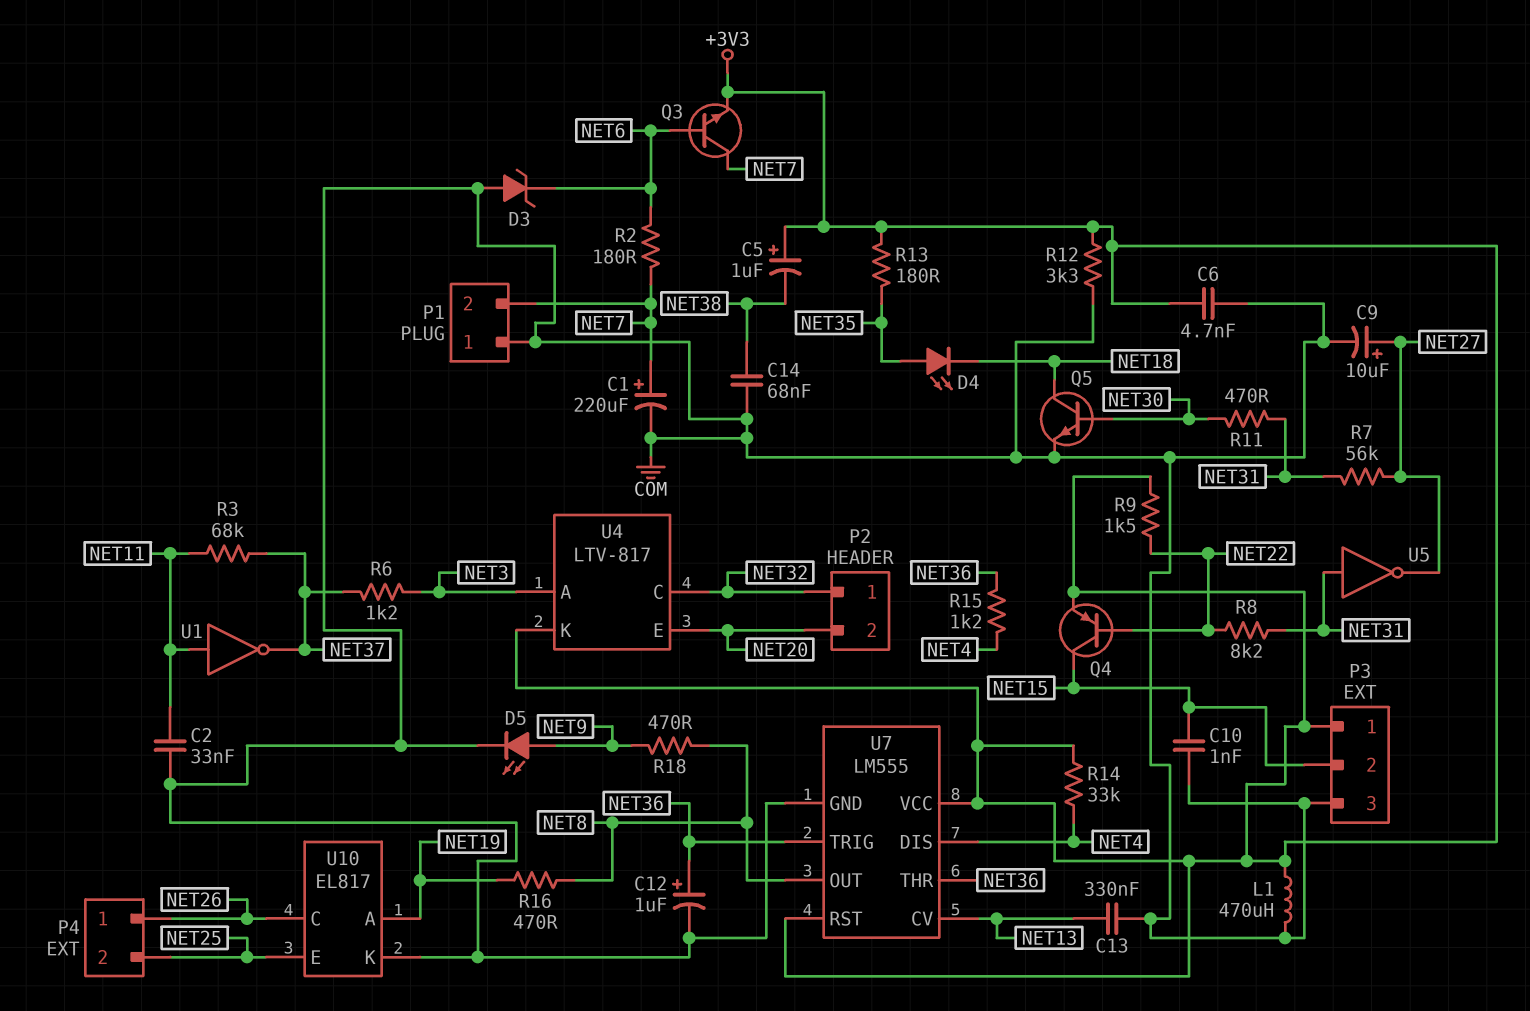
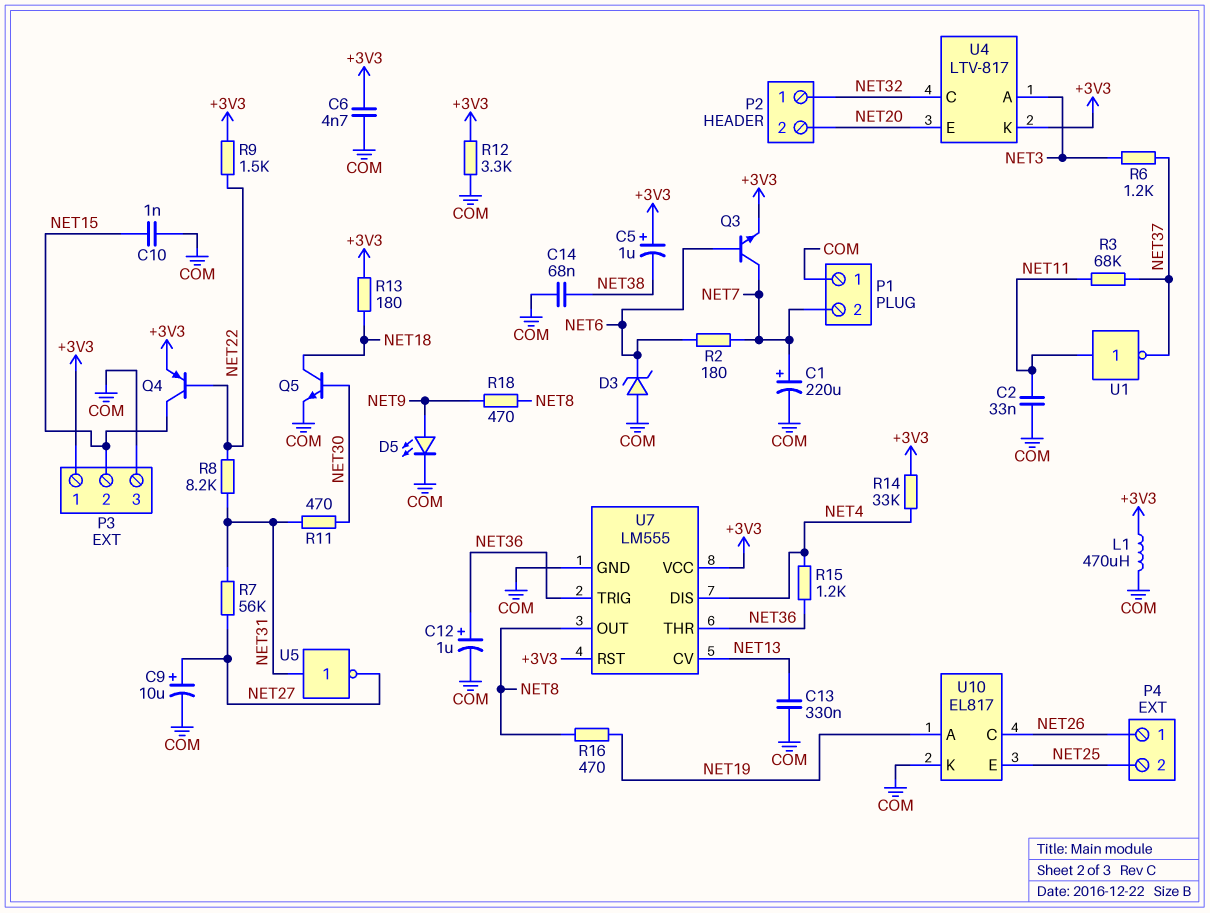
D4: LED (A NET35, K NET18) -> none
R13: 180 (+3V3, NET35) -> 180 (+3V3, NET18)

